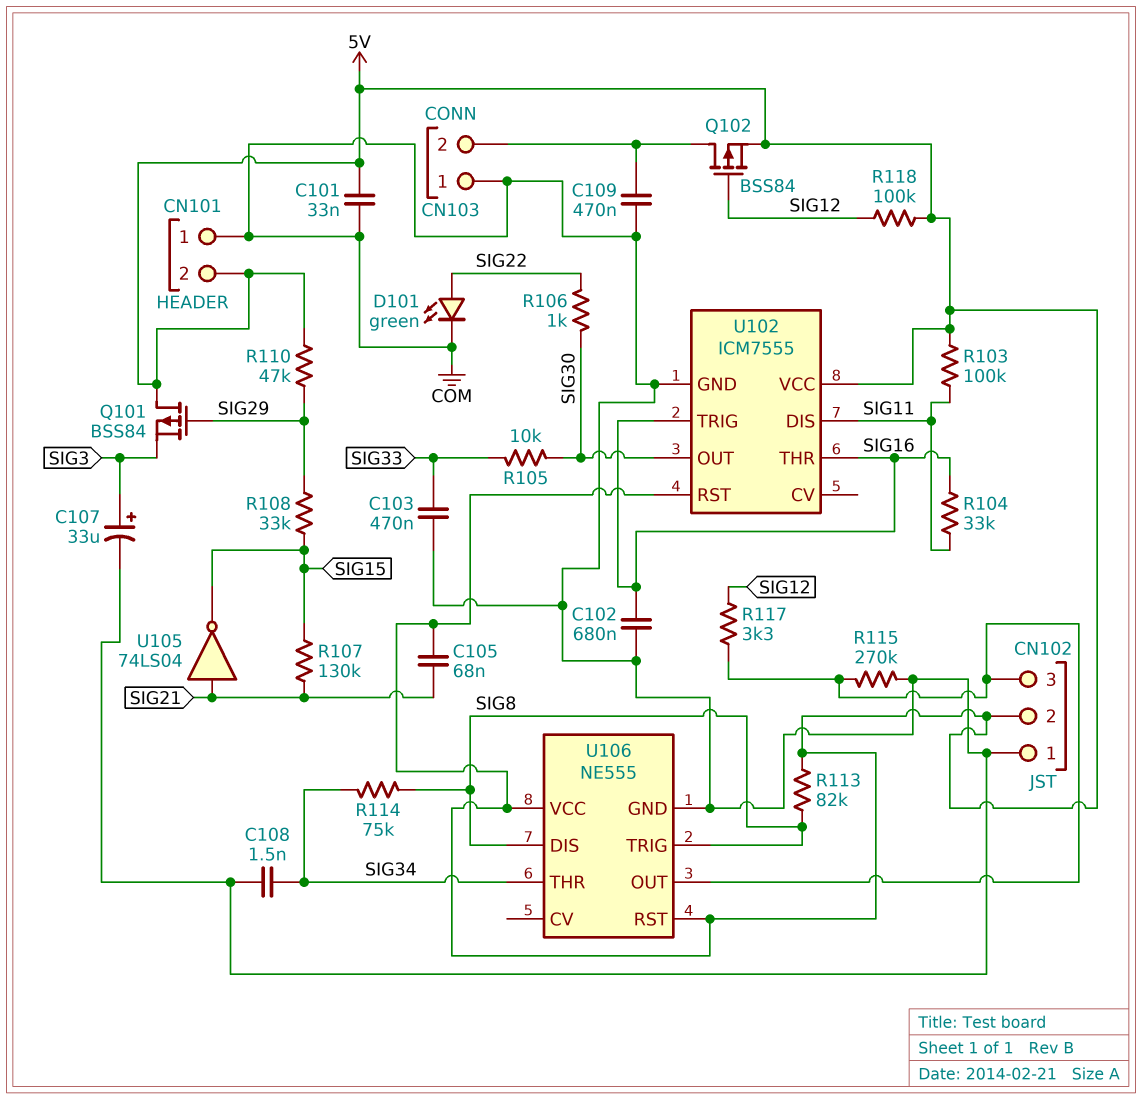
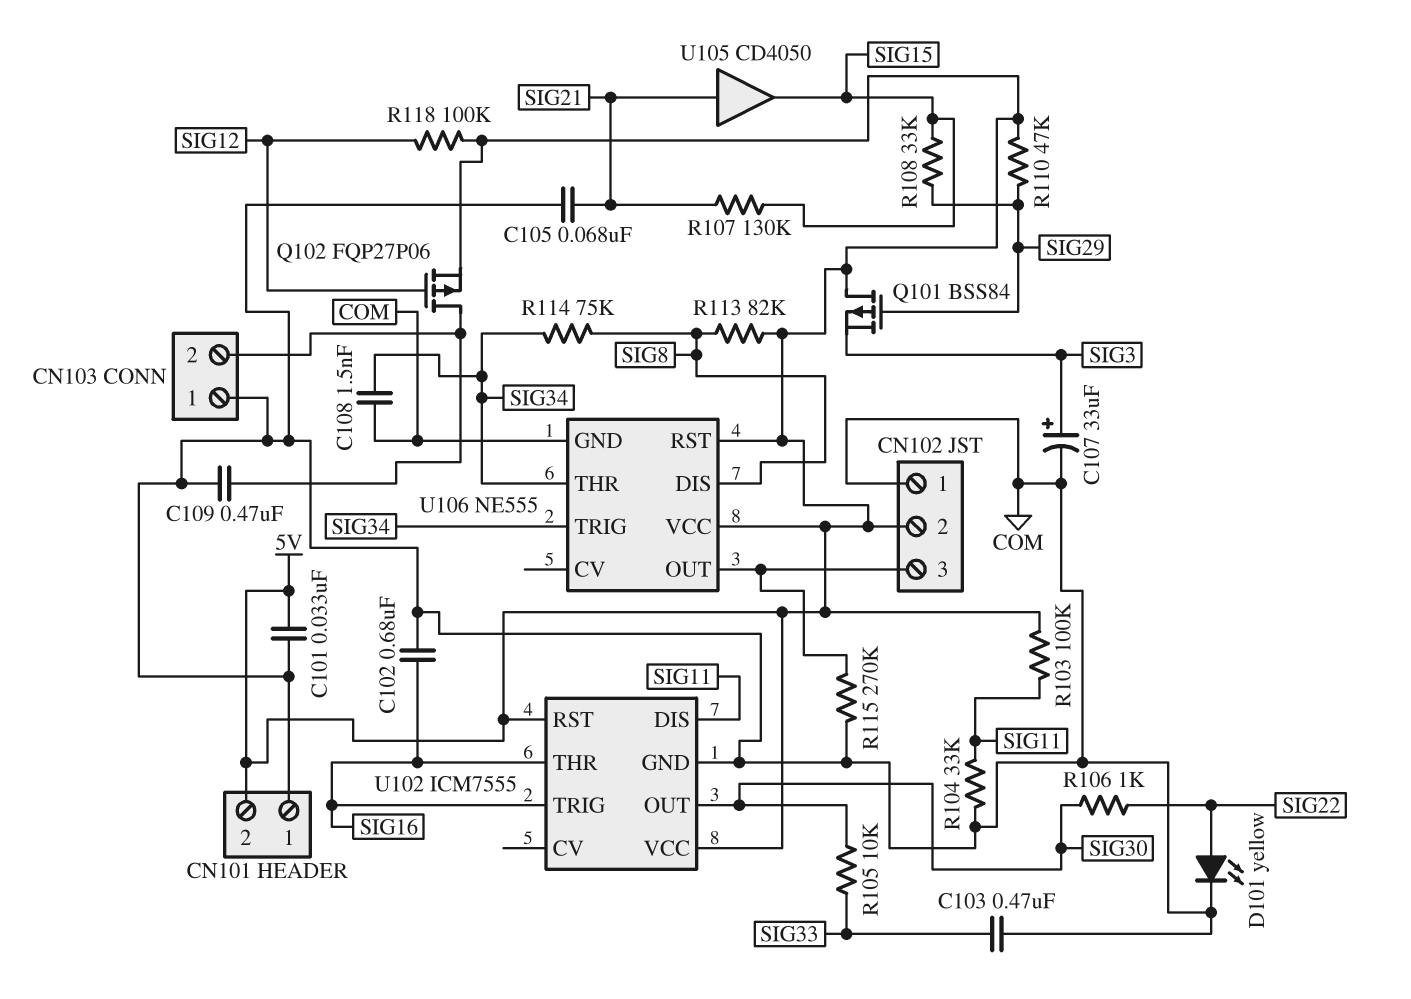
C105: 68nF (5V, SIG21) -> 68nF (COM, SIG21)
D101: LED green (A SIG22, K COM) -> LED yellow (A SIG22, K COM)
Q102: PMOS BSS84 (G SIG12, D CN103/2, S 5V) -> PMOS FQP27P06 (G SIG12, D CN103/2, S 5V)
R104: 33k (SIG11, SIG16) -> 33k (COM, SIG11)
R117: 3.3k (CN102/3, SIG12) -> none
U105: NOT 74LS04 (in SIG21, out SIG15) -> buffer CD4050 (in SIG21, out SIG15)
U106 pin TRIG: SIG8 -> SIG34

